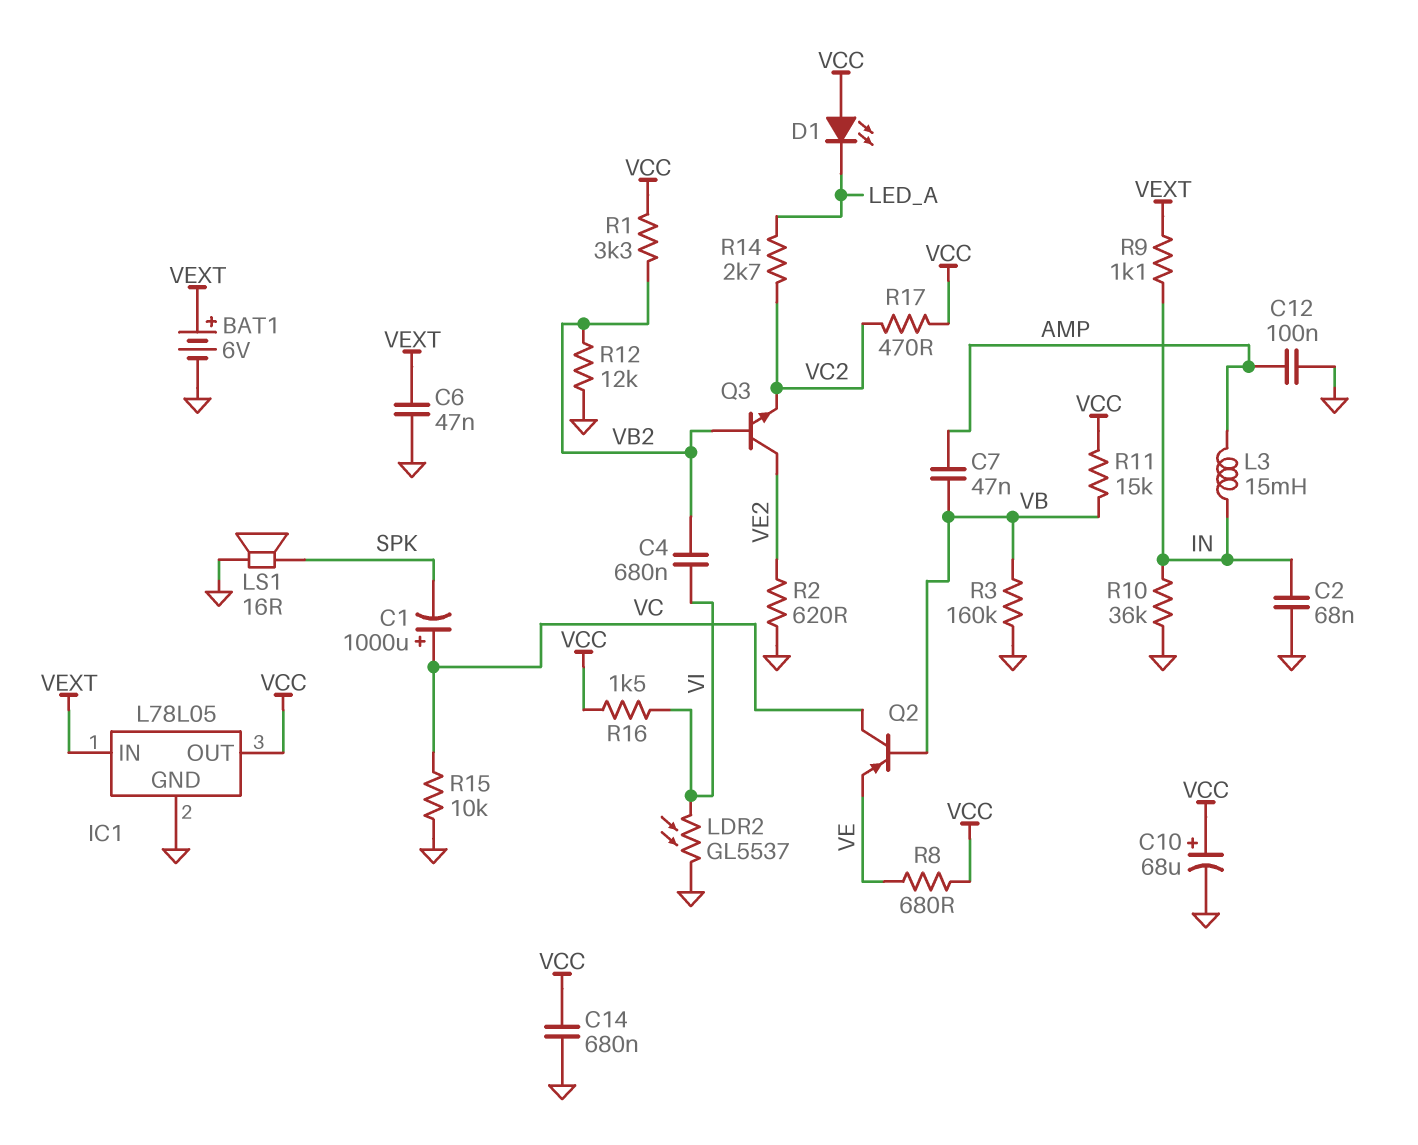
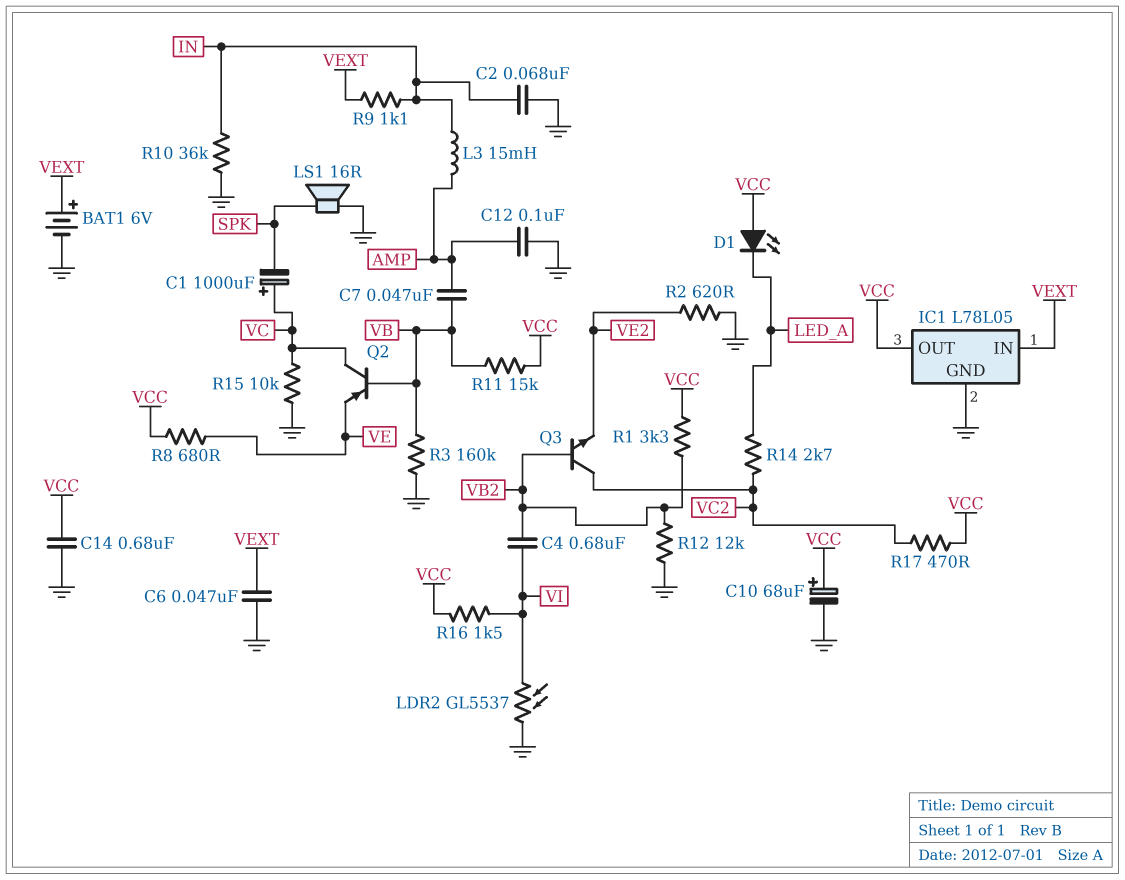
Q3: NPN (B VB2, C VE2, E VC2) -> NPN (B VB2, C VC2, E VE2)

